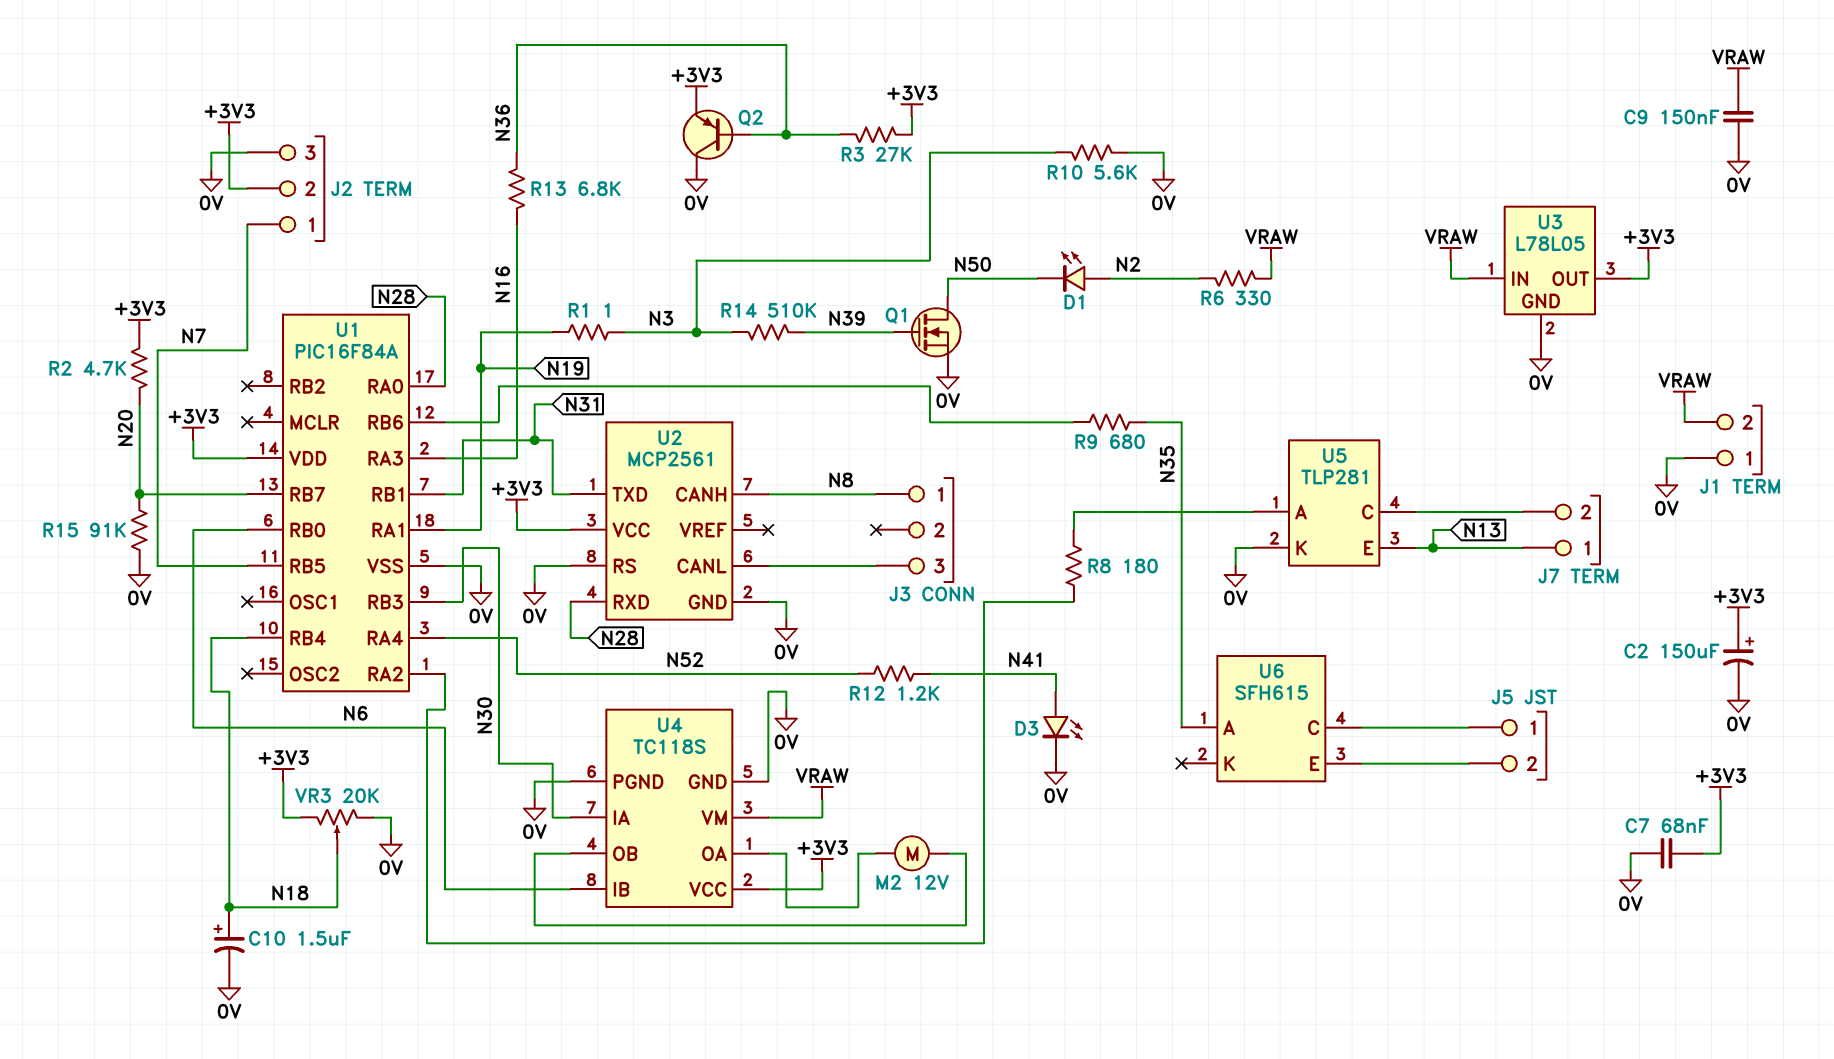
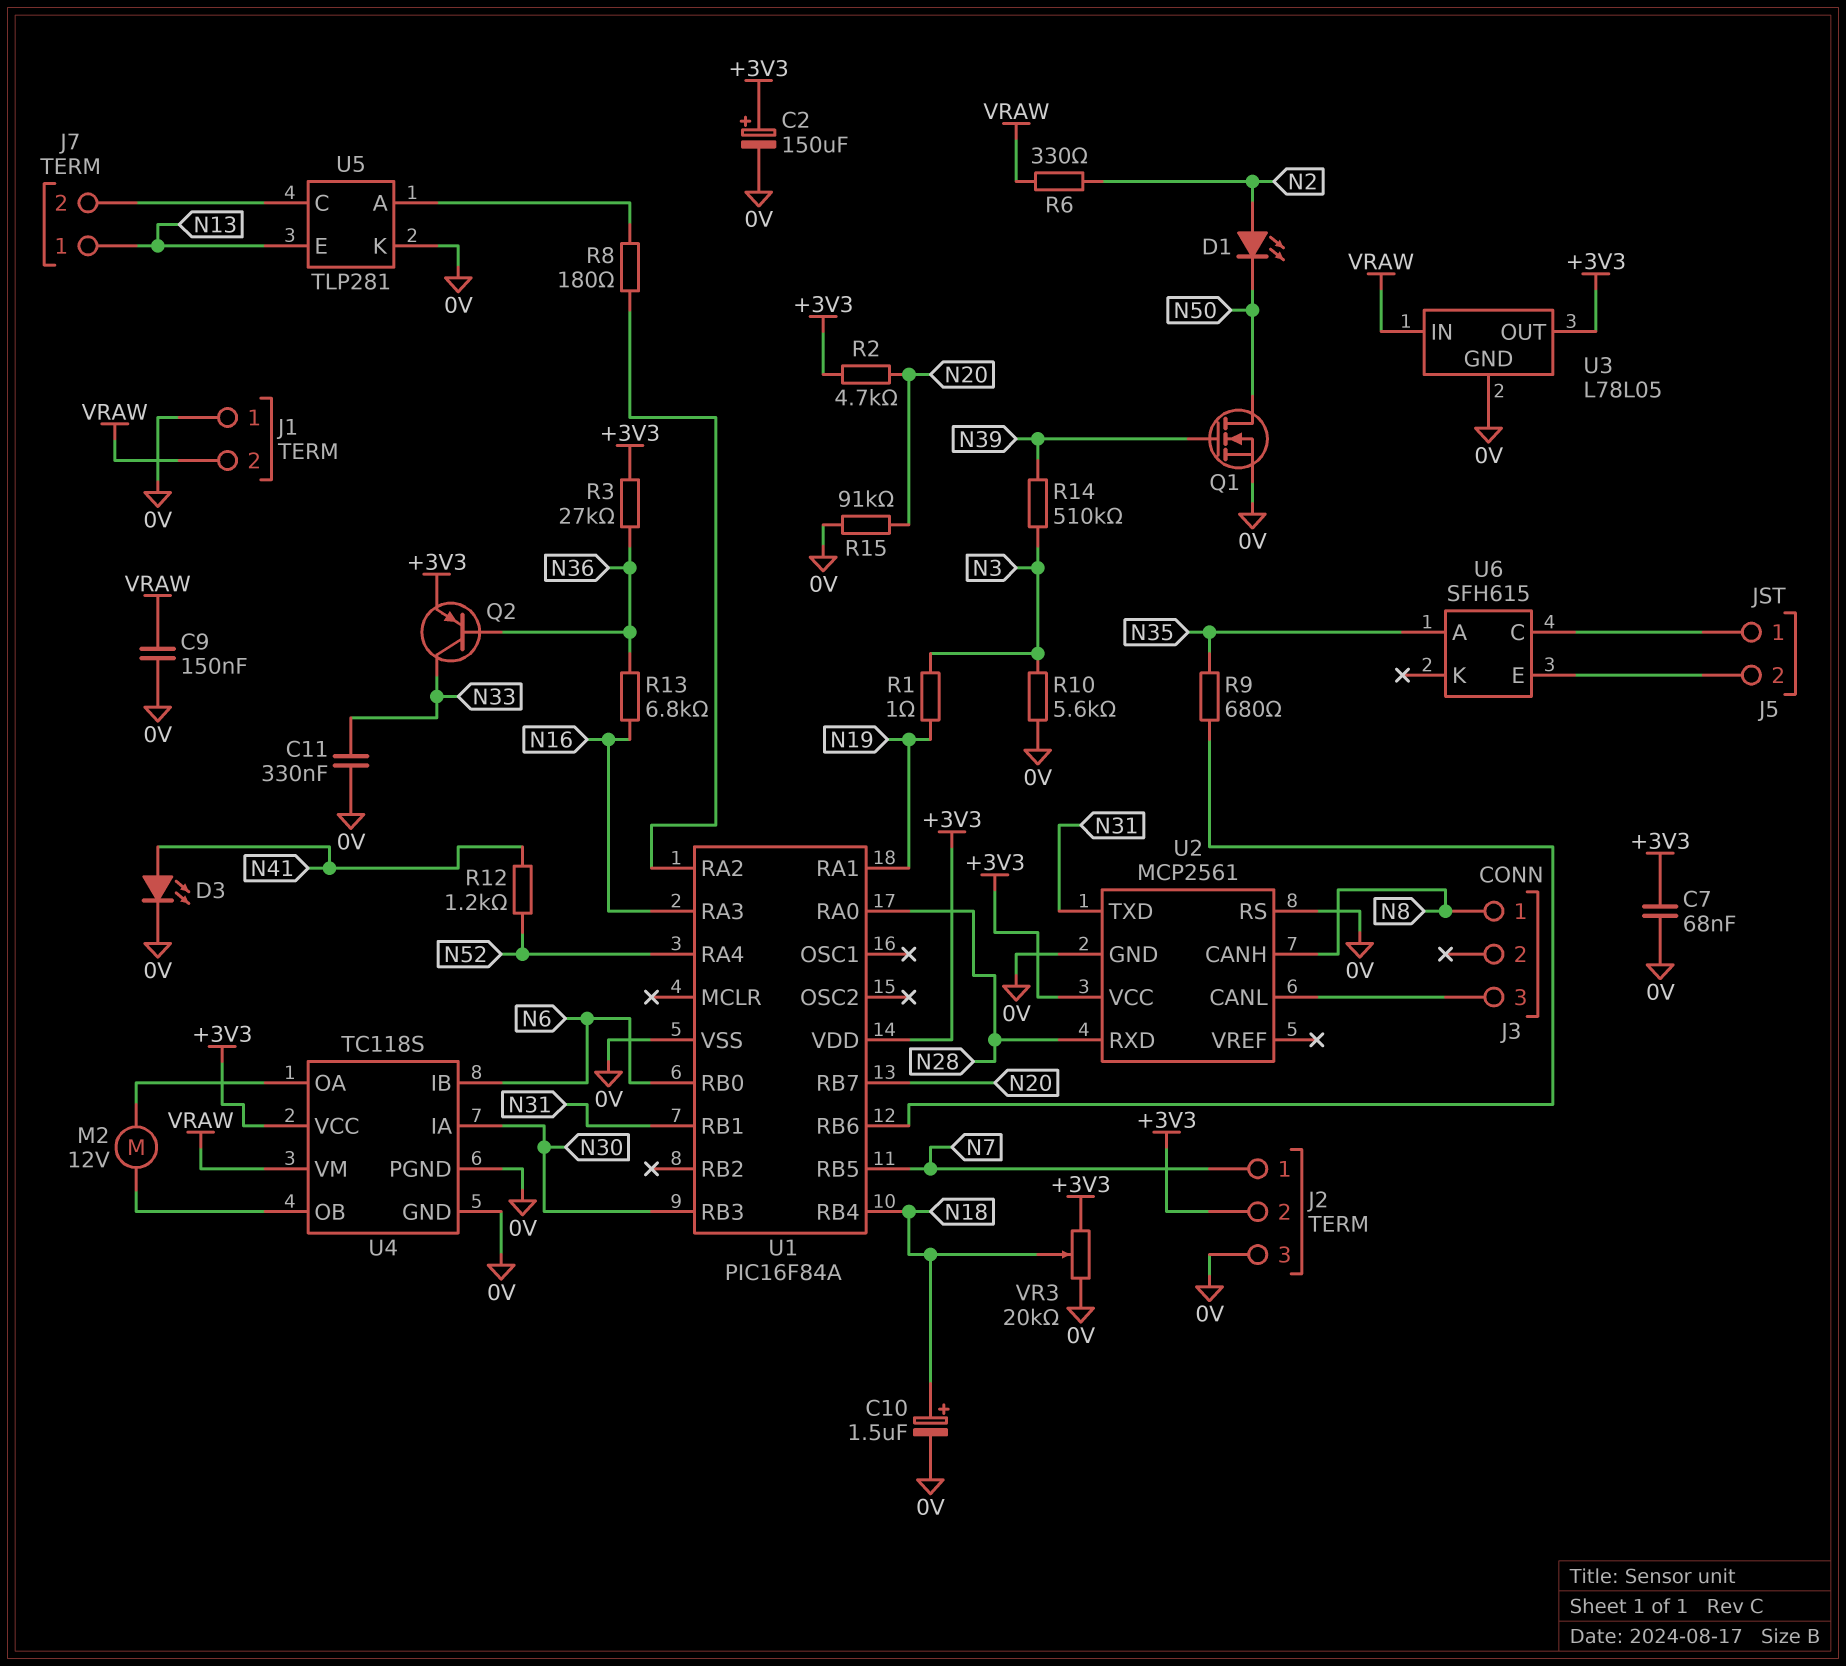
C11: none -> 330nF (0V, N33)
Q2: PNP (B N36, C 0V, E +3V3) -> PNP (B N36, C N33, E +3V3)

